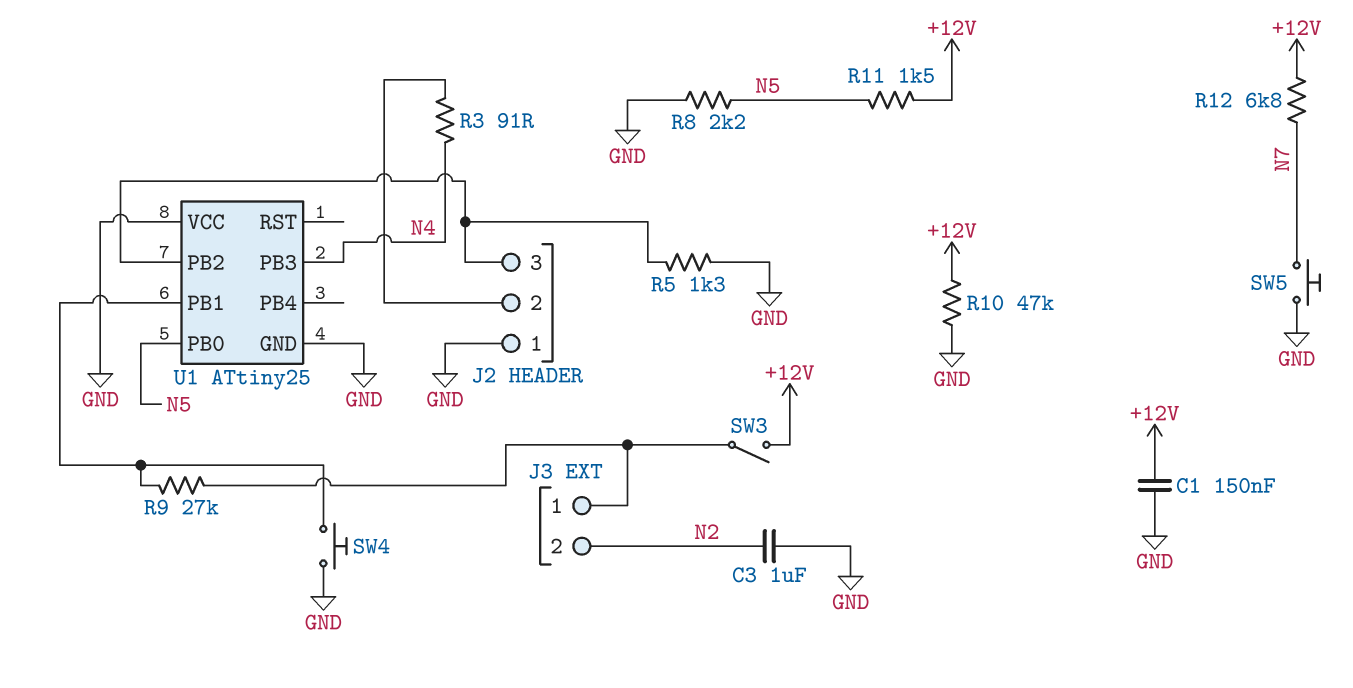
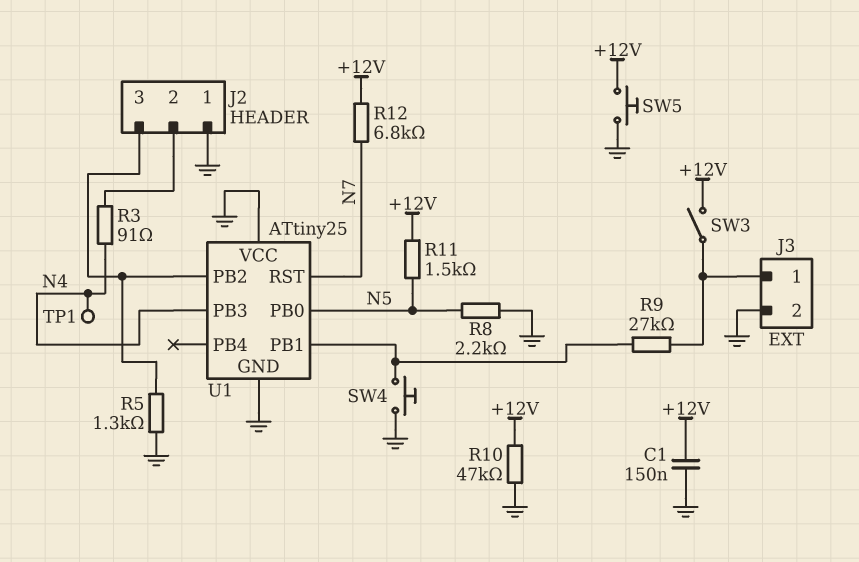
C3: 1uF (GND, N2) -> none
J3 pin 2: N2 -> GND
SW5: button (GND, N7) -> button (+12V, GND)
TP1: none -> test point (N4)
U1 pin RST: none -> N7

